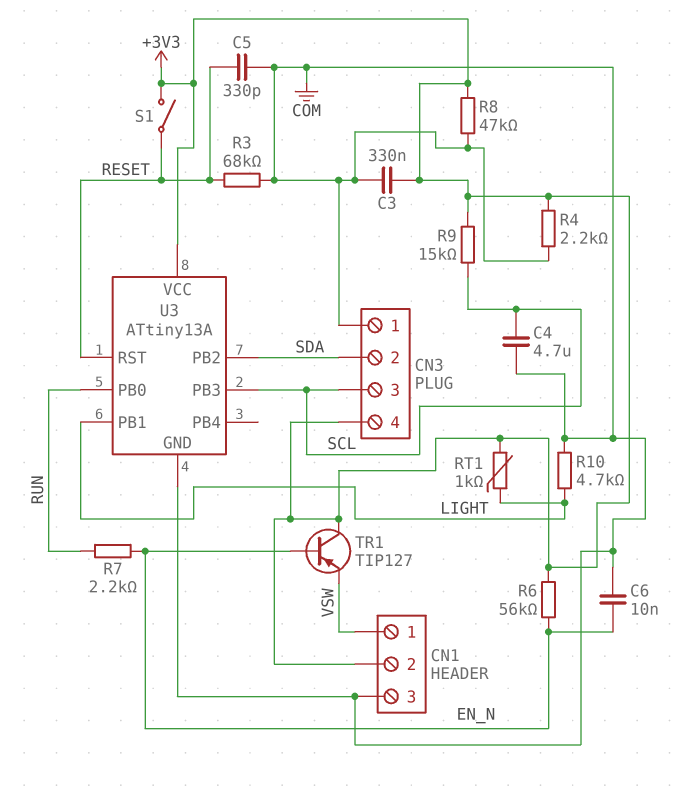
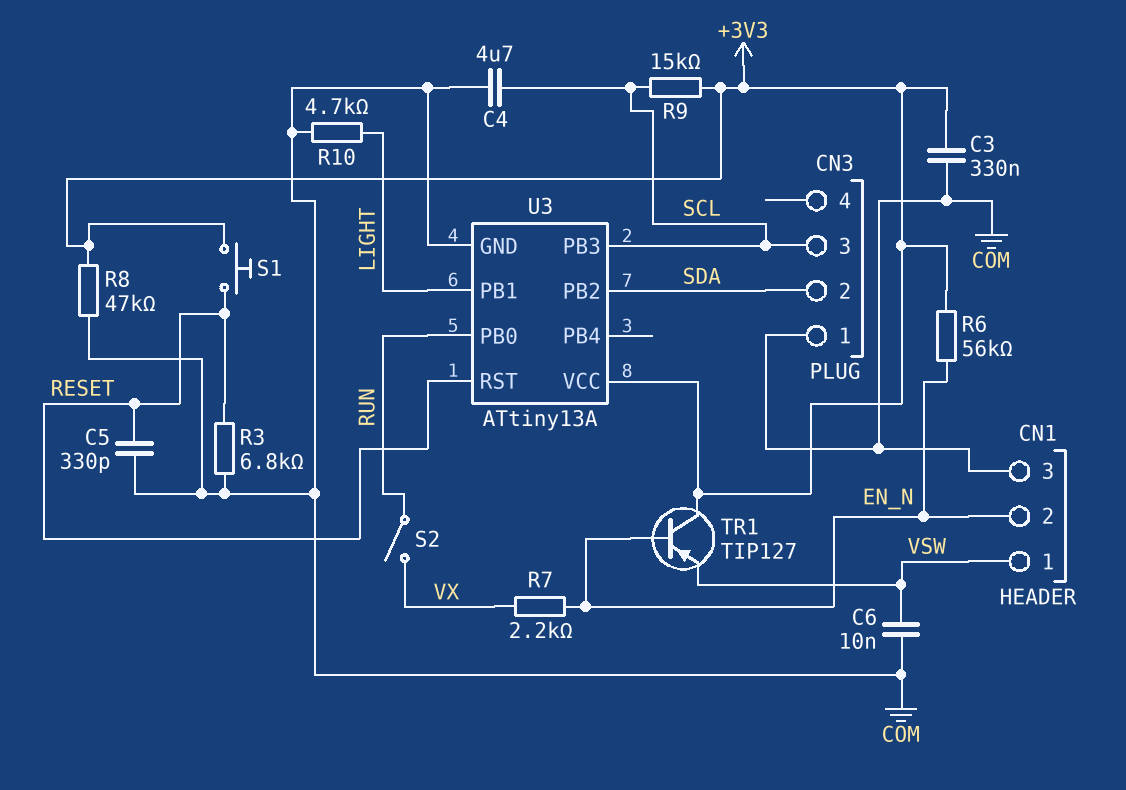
C6: 10nF (COM, EN_N) -> 10nF (COM, VSW)
CN1 pin 2: +3V3 -> EN_N
CN3 pin 4: +3V3 -> none
R3: 68k (COM, RESET) -> 6.8k (COM, RESET)
R4: 2.2k (+3V3, COM) -> none
R7: 2.2k (EN_N, RUN) -> 2.2k (EN_N, VX)
RT1: 1k (+3V3, LIGHT) -> none
S1: switch (+3V3, RESET) -> button (+3V3, RESET)
S2: none -> switch (RUN, VX)

